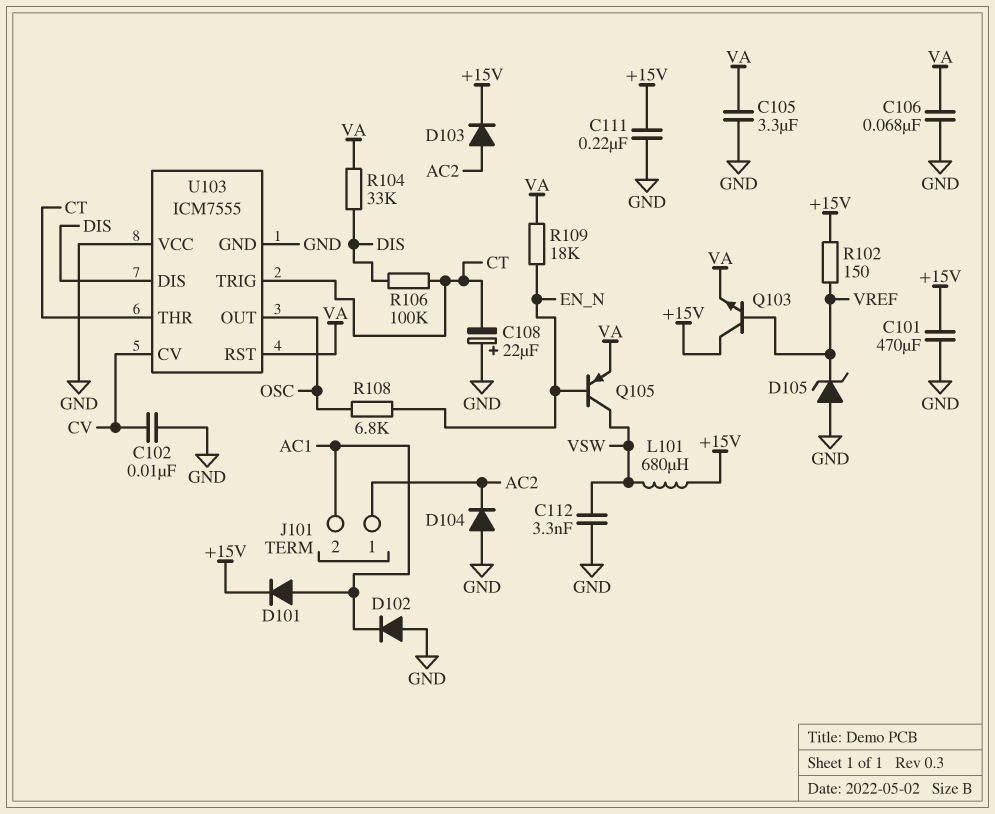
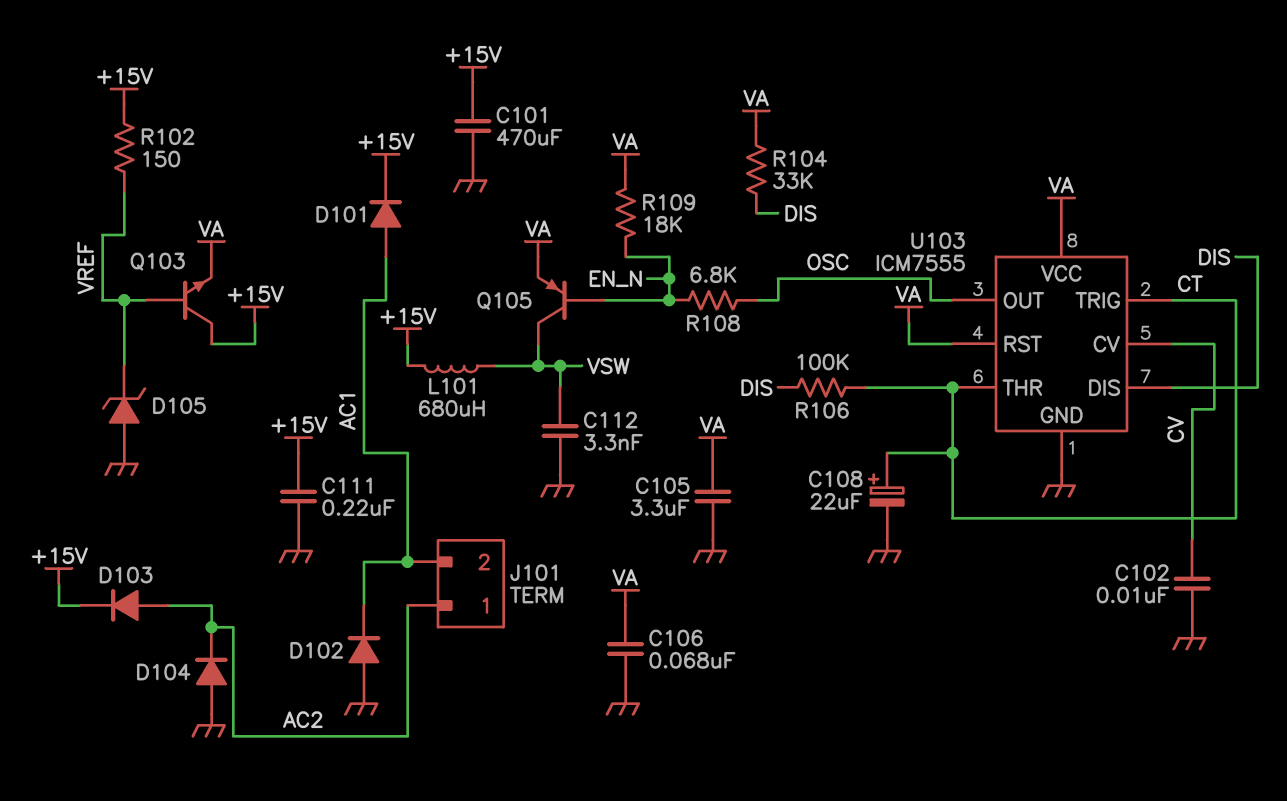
C108: 22uF (plus GND, minus CT) -> 22uF (plus CT, minus GND)
U103 pin VCC: GND -> VA

